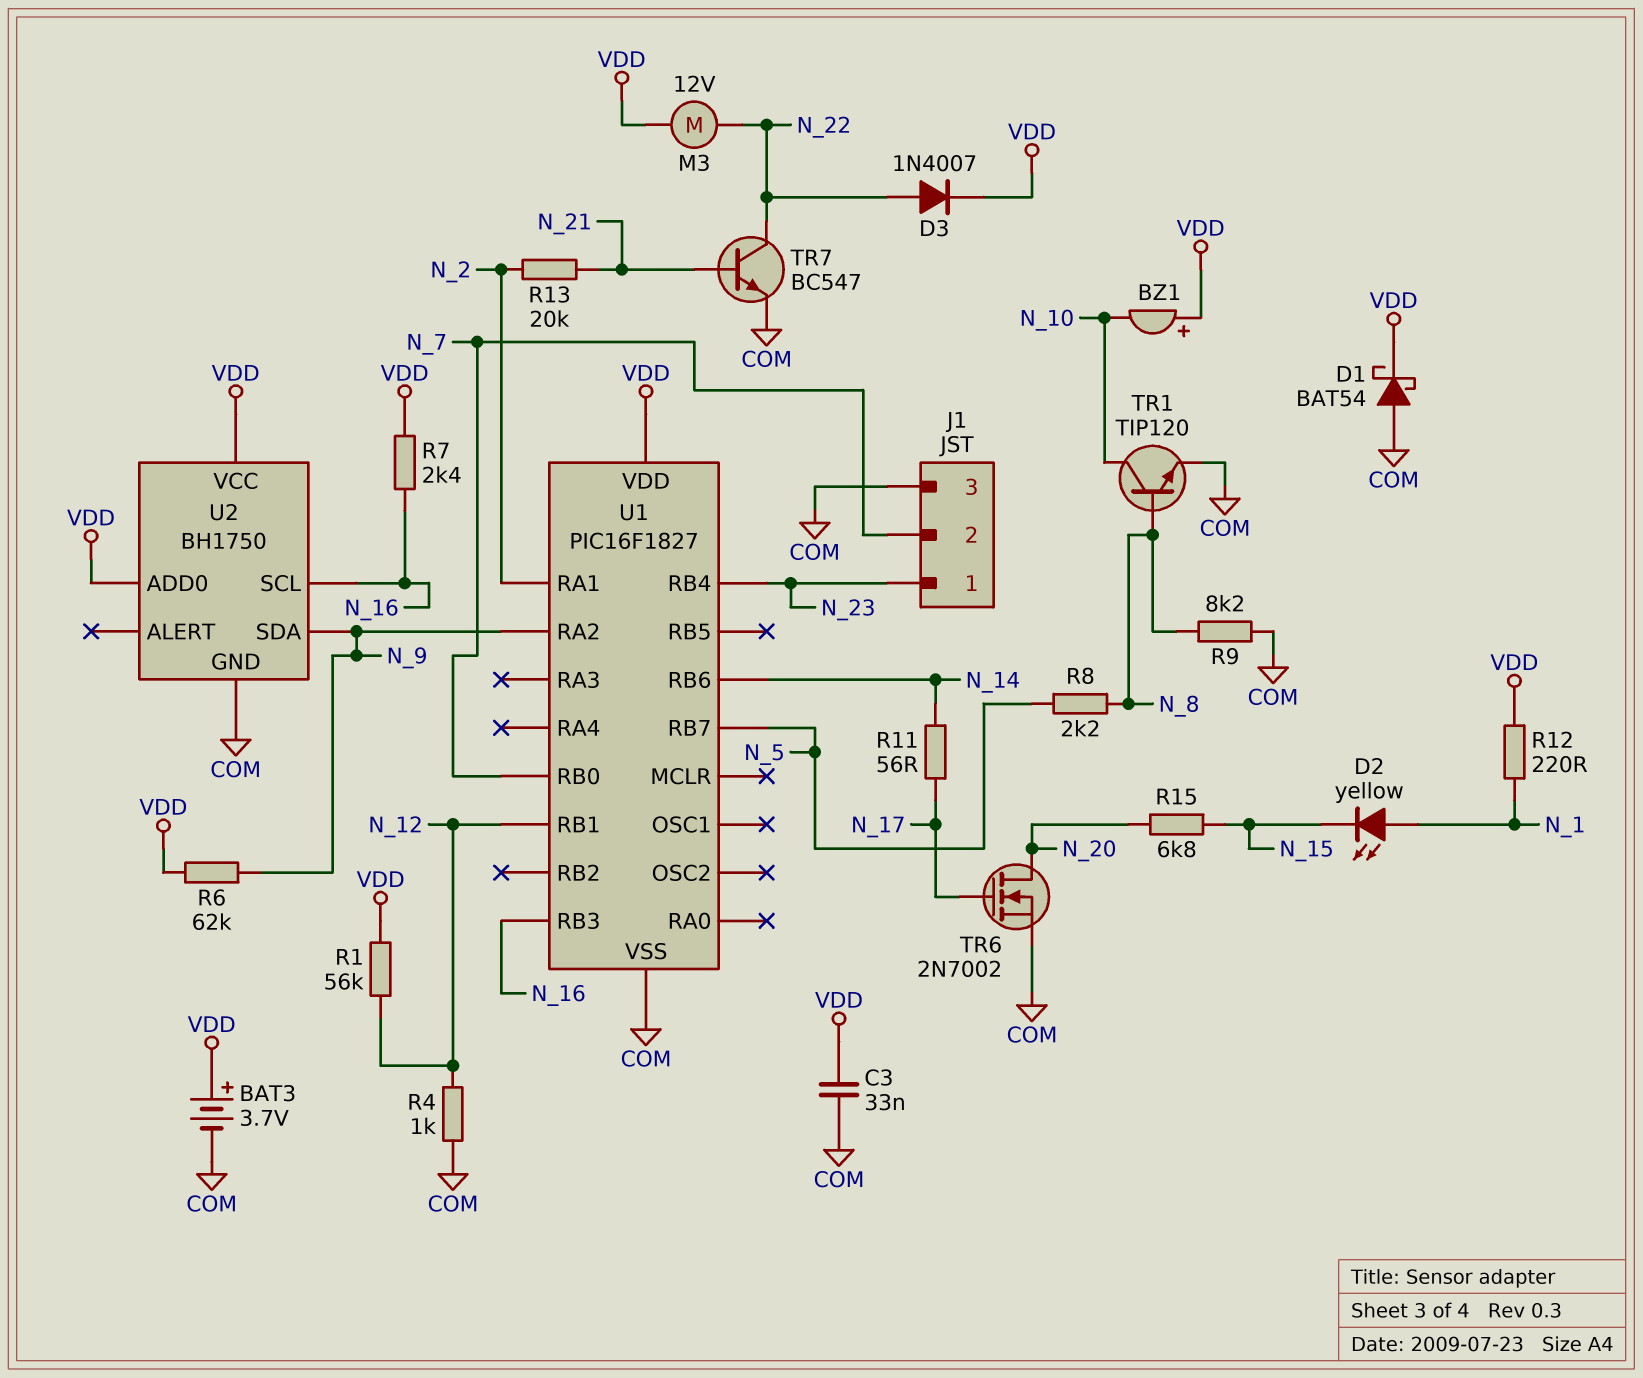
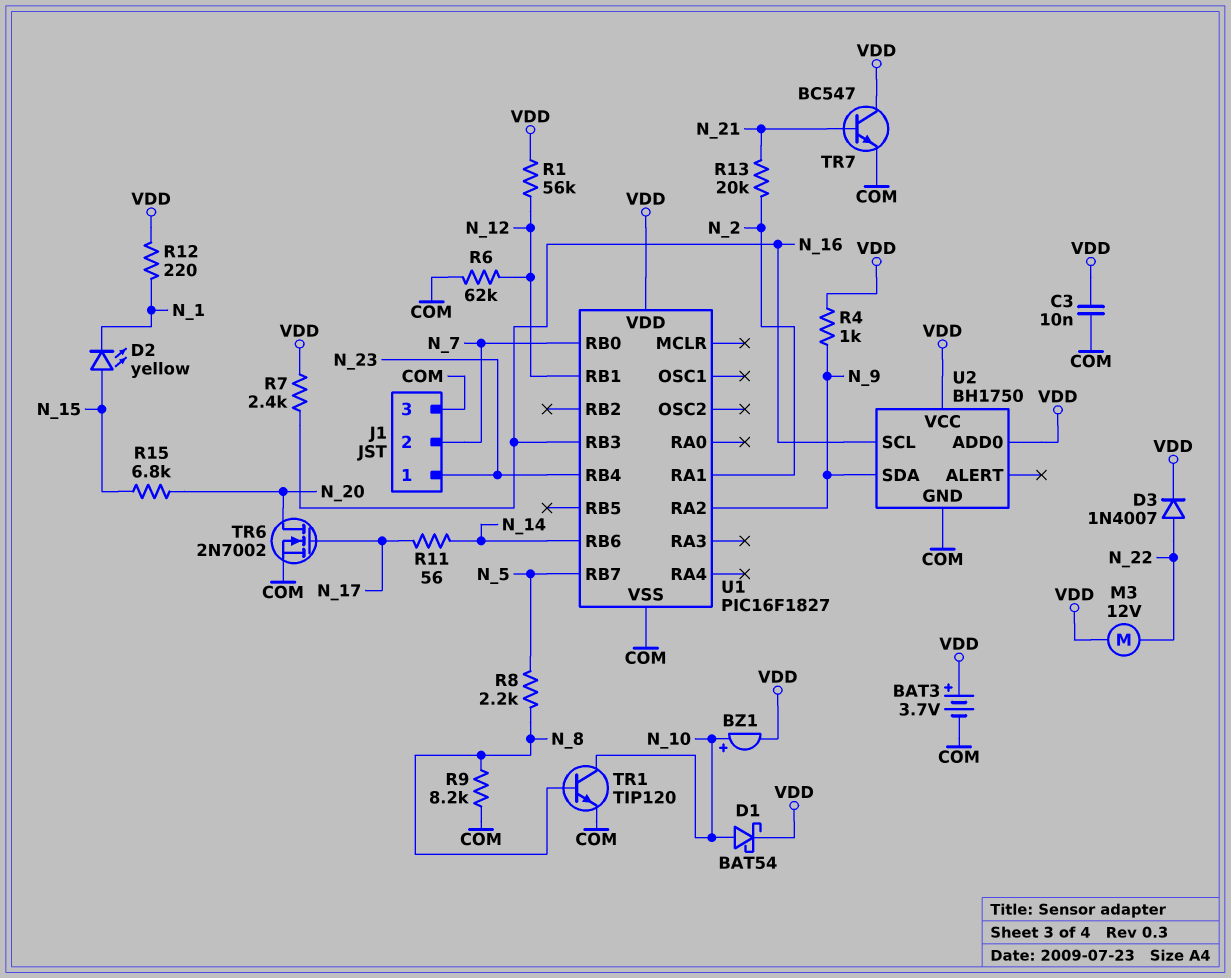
BZ1: buzzer (plus VDD, minus N_10) -> buzzer (plus N_10, minus VDD)
C3: 33nF (COM, VDD) -> 10nF (COM, VDD)
D1: schottky BAT54 (A COM, K VDD) -> schottky BAT54 (A N_10, K VDD)
D2: LED yellow (A N_1, K N_15) -> LED yellow (A N_15, K N_1)
R4: 1k (COM, N_12) -> 1k (N_9, VDD)
R6: 62k (N_9, VDD) -> 62k (COM, N_12)
TR7: NPN BC547 (B N_21, C N_22, E COM) -> NPN BC547 (B N_21, C VDD, E COM)

